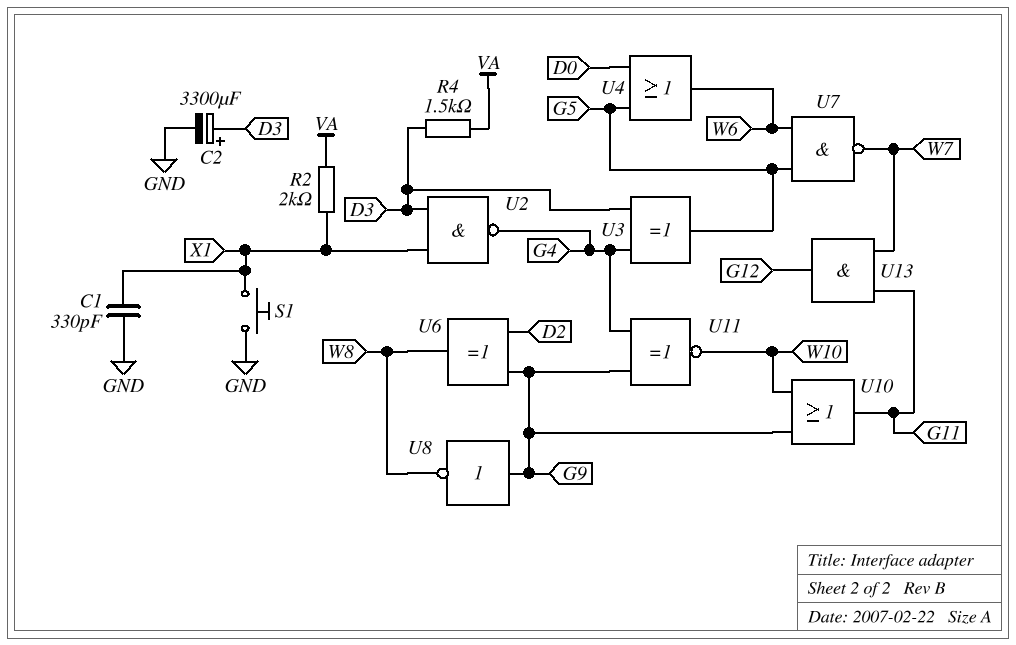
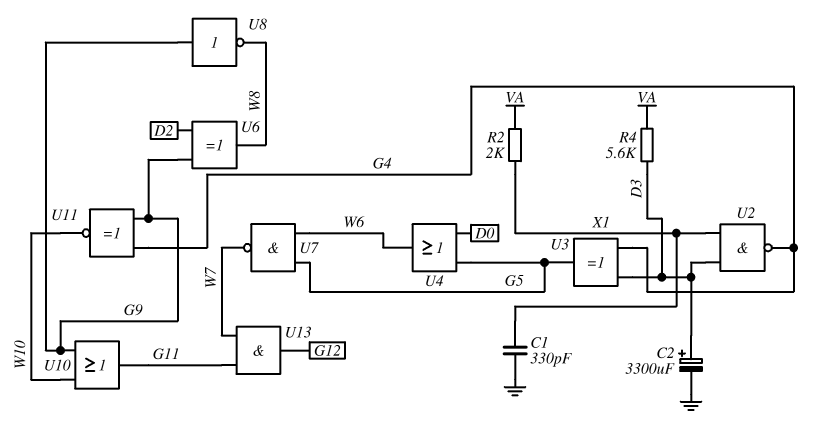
R4: 1.5k (D3, VA) -> 5.6k (D3, VA)
S1: button (GND, X1) -> none

